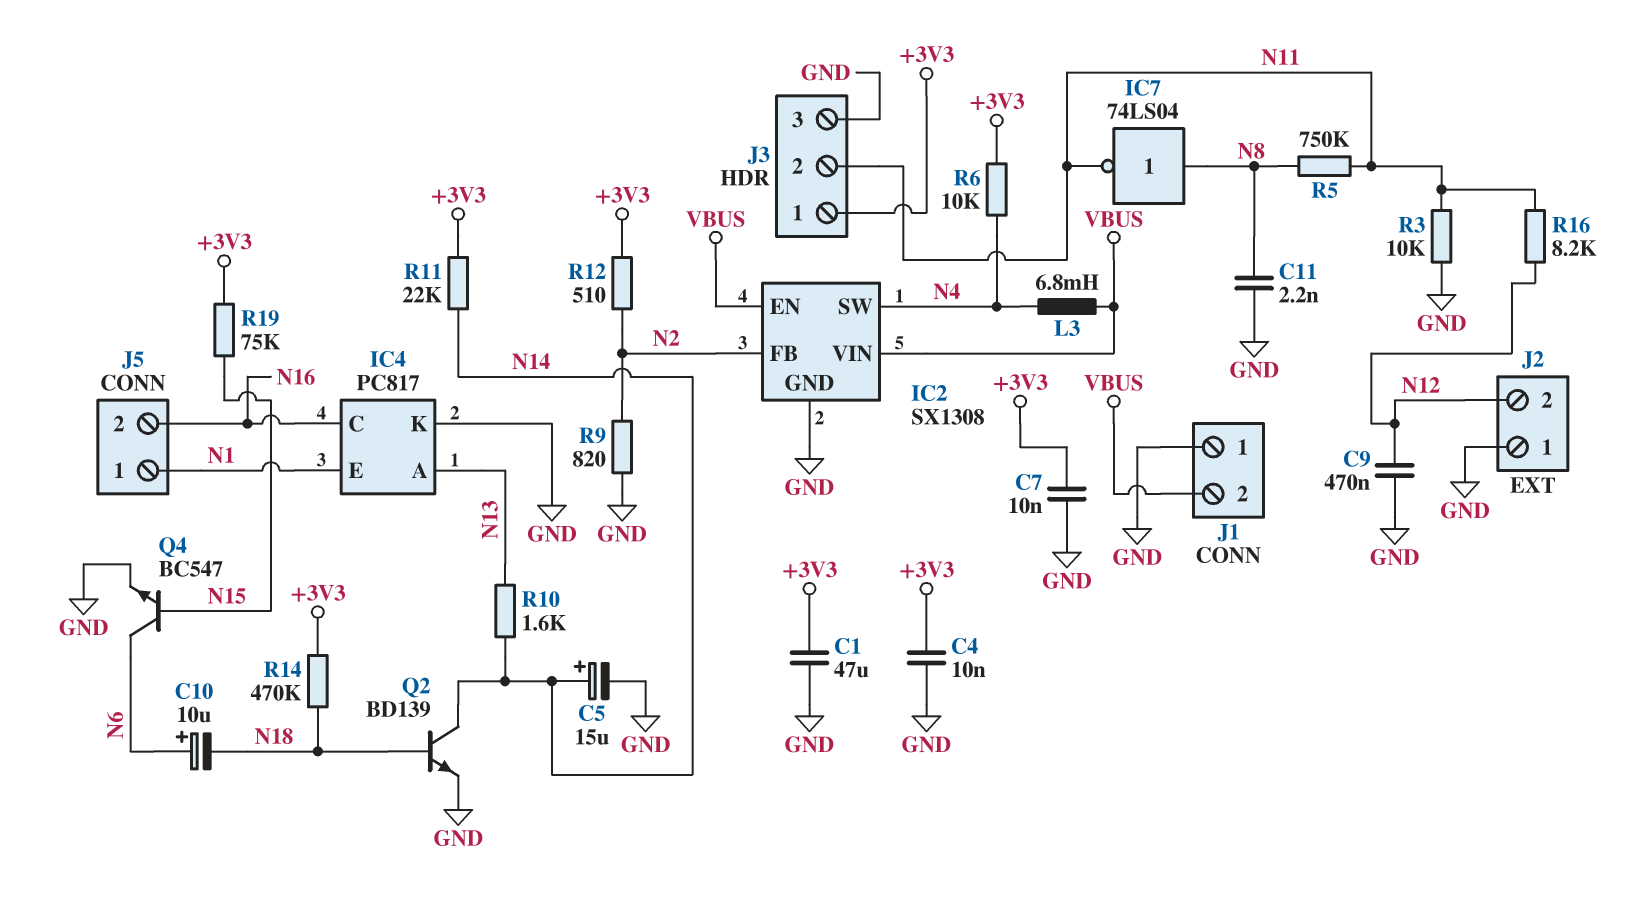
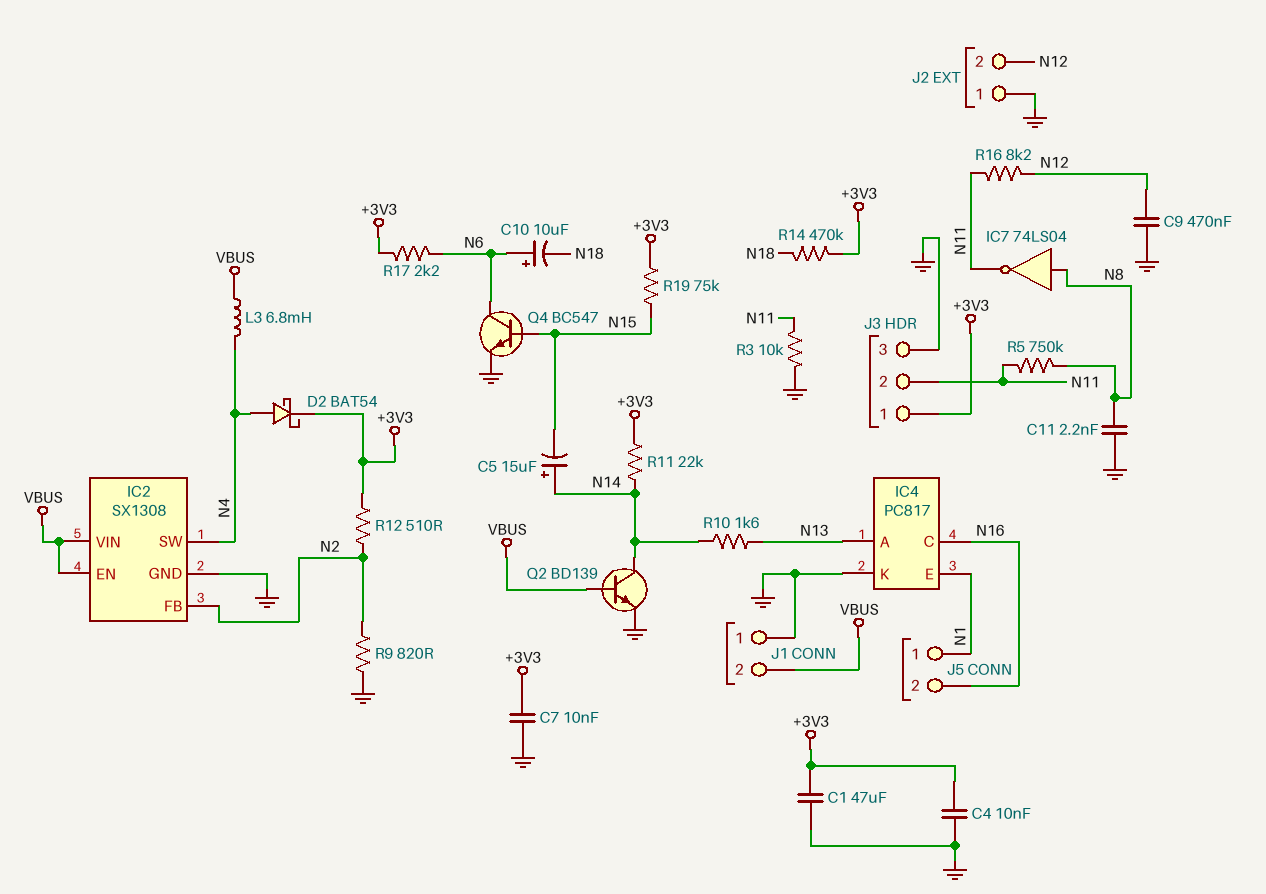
C5: 15uF (plus N14, minus GND) -> 15uF (plus N14, minus N15)
D2: none -> schottky BAT54 (A N4, K +3V3)
Q2: NPN BD139 (B N18, C N14, E GND) -> NPN BD139 (B VBUS, C N14, E GND)
R6: 10k (+3V3, N4) -> none
R17: none -> 2.2k (+3V3, N6)

